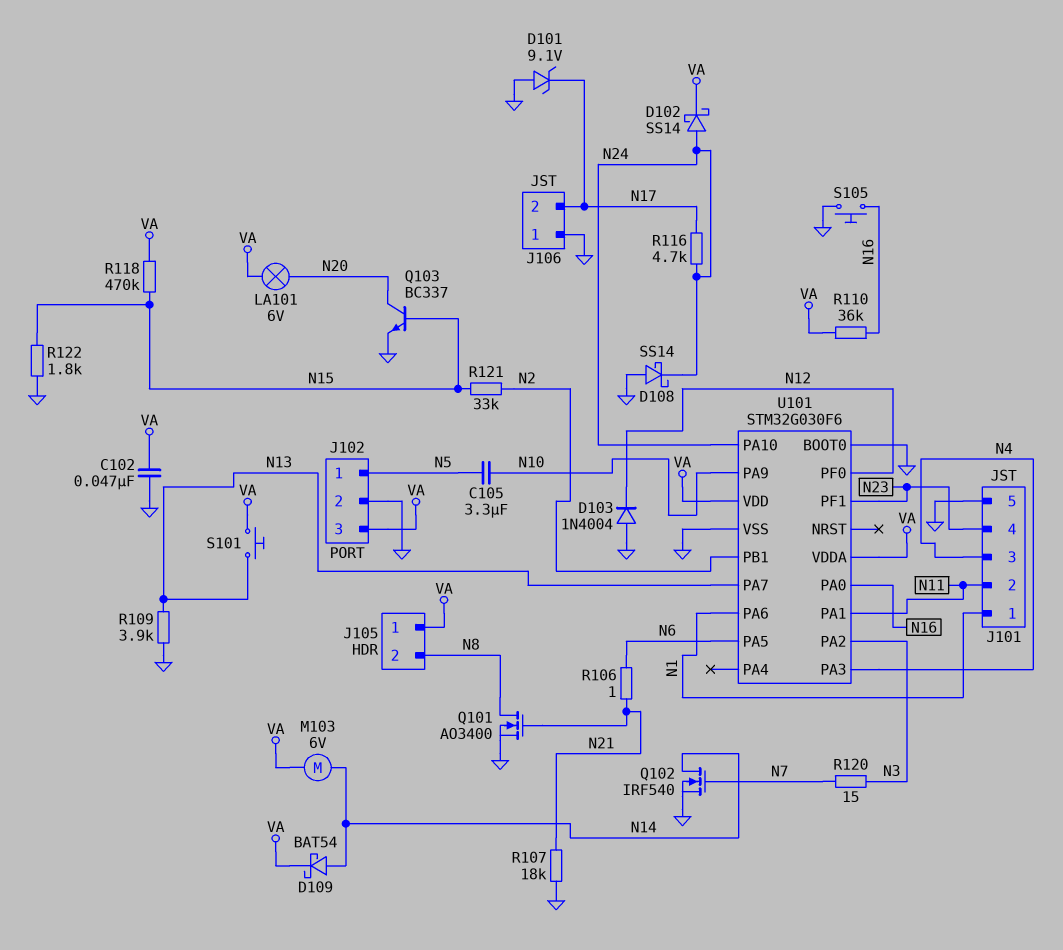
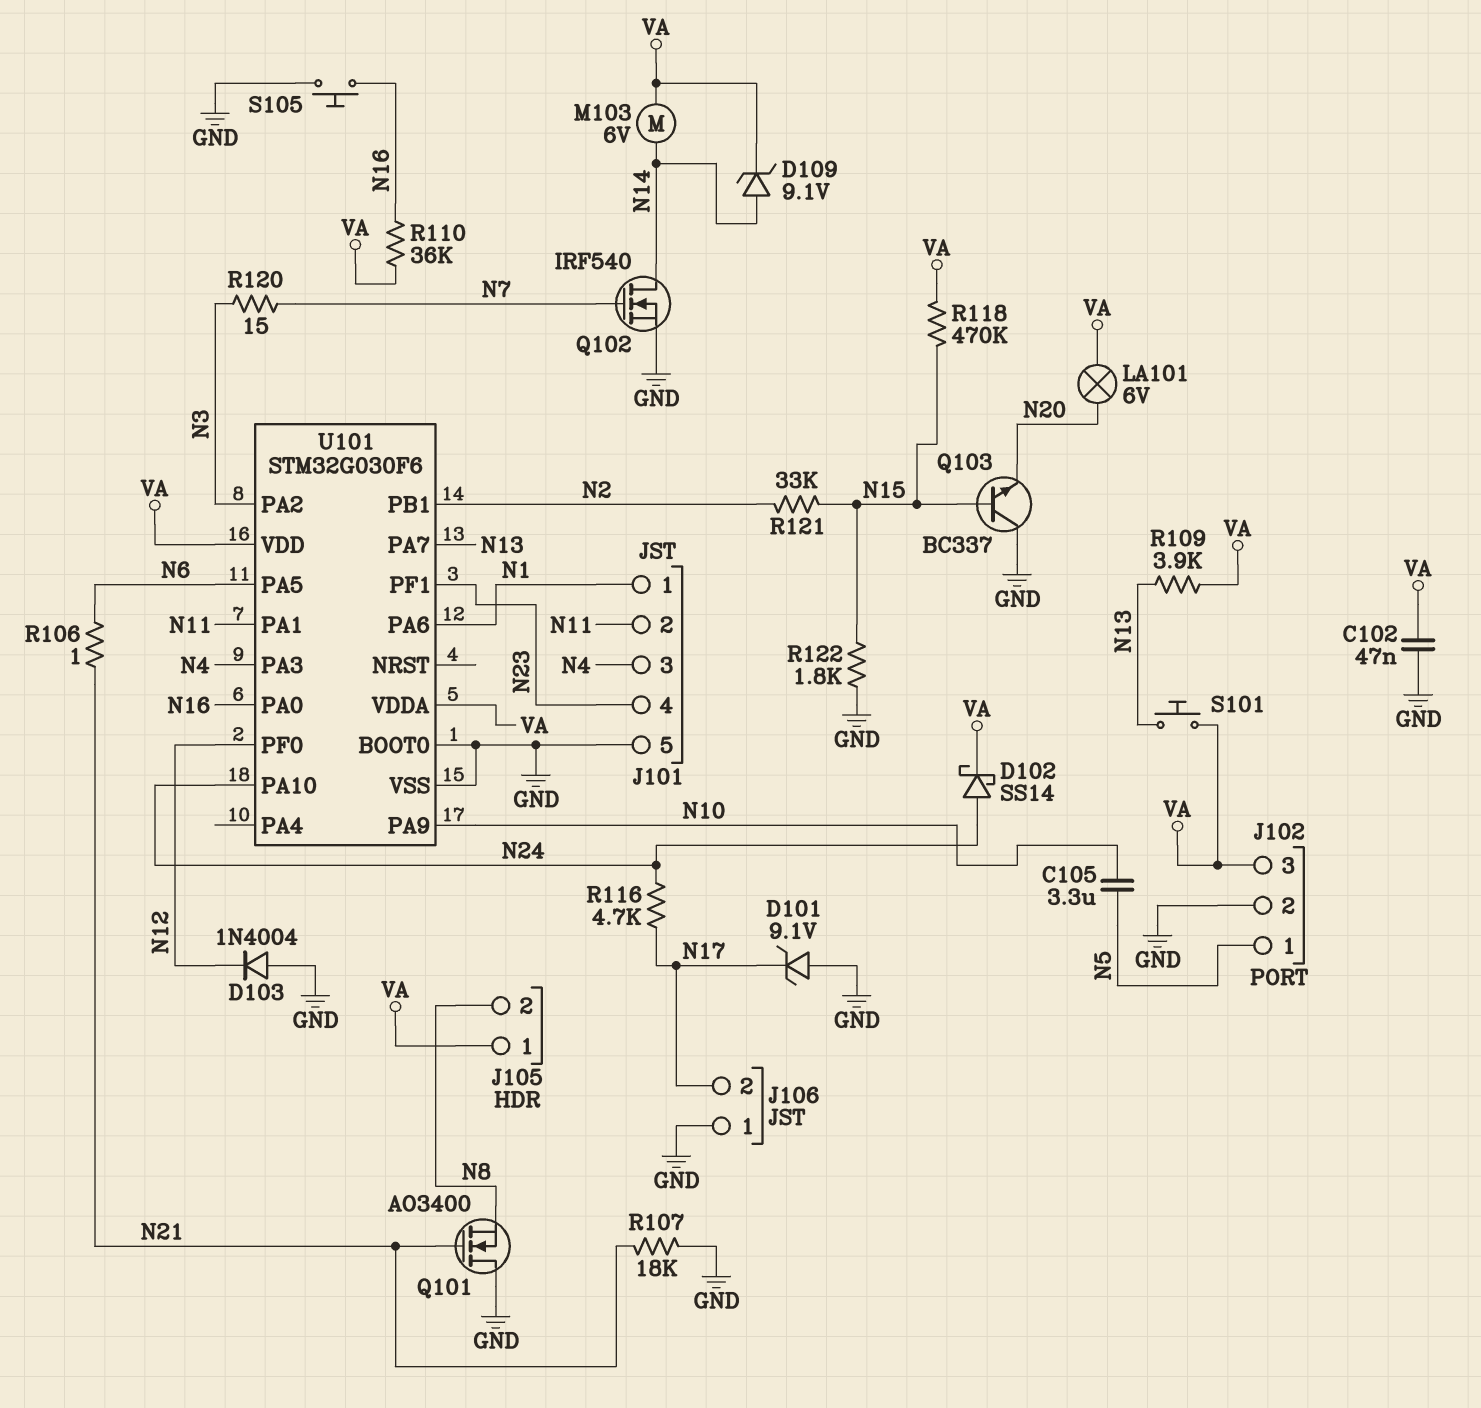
D108: schottky SS14 (A GND, K N24) -> none
D109: schottky BAT54 (A N14, K VA) -> zener 9.1V (A N14, K VA)
Q101: NMOS AO3400 (G N21, D N8, S GND) -> NMOS AO3400 (G N21, D GND, S N8)
Q103: NPN BC337 (B N15, C N20, E GND) -> NPN BC337 (B N15, C GND, E N20)
R109: 3.9k (GND, N13) -> 3.9k (N13, VA)

